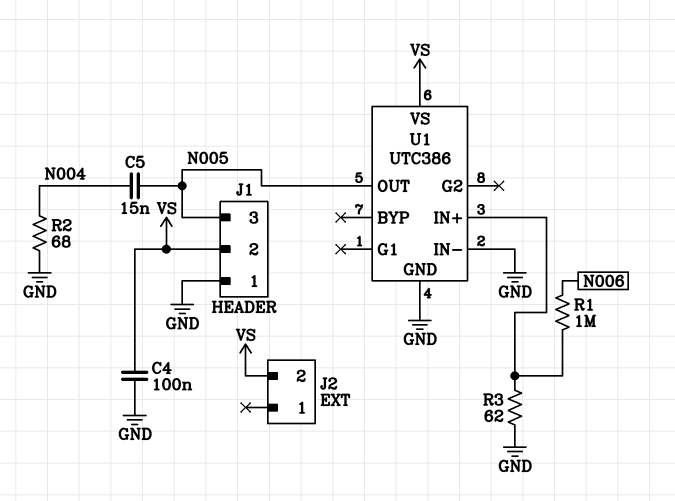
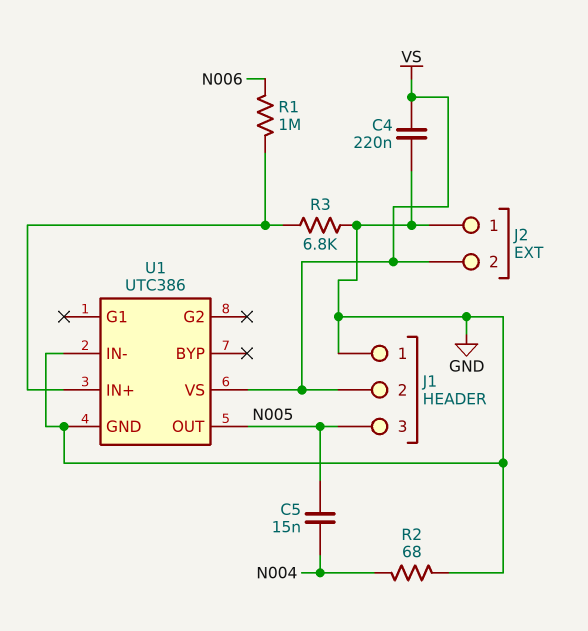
C4: 100nF (GND, VS) -> 220nF (GND, VS)
J2 pin 1: none -> GND
R3: 62 (GND, U1/IN+) -> 6.8k (GND, U1/IN+)

